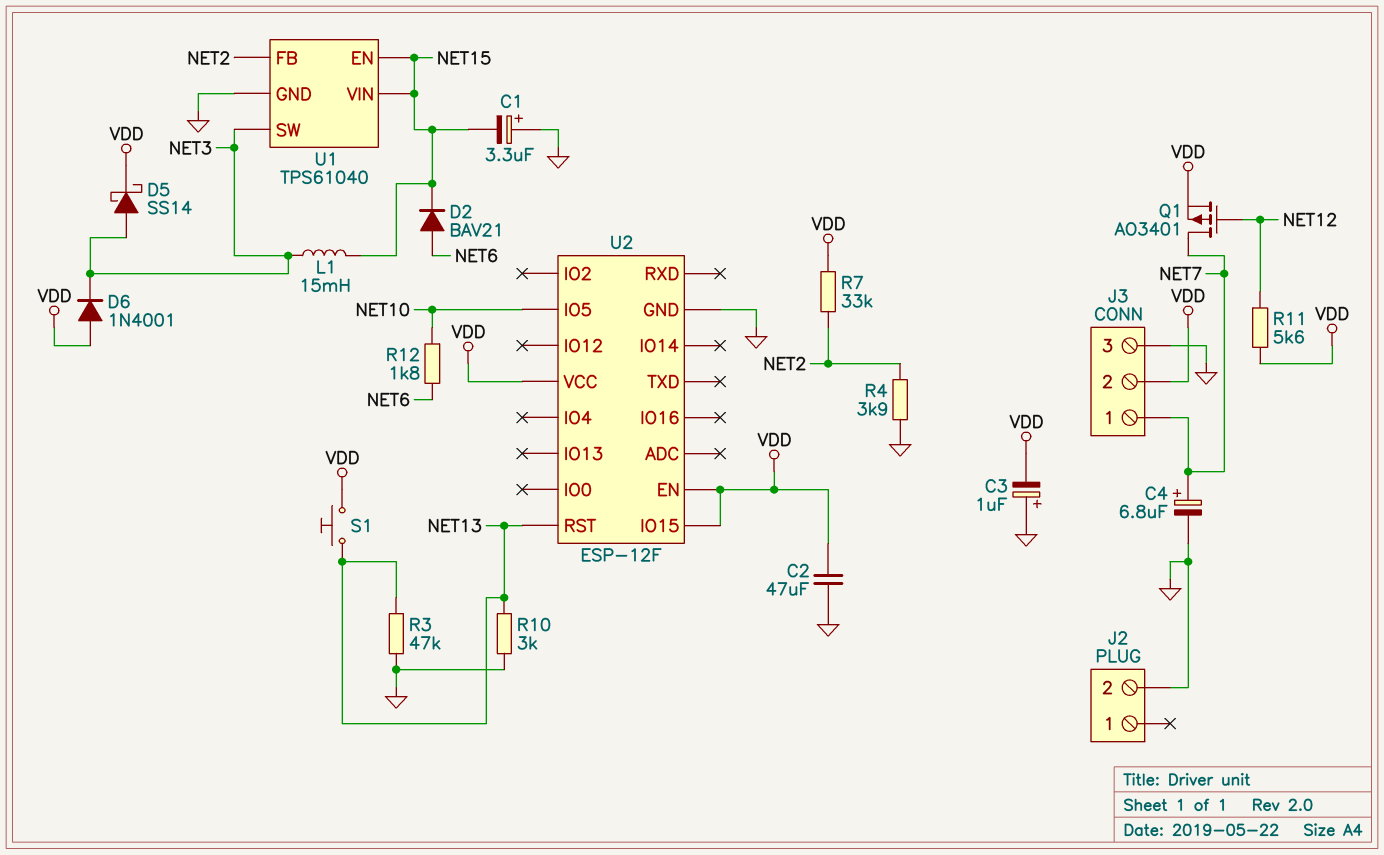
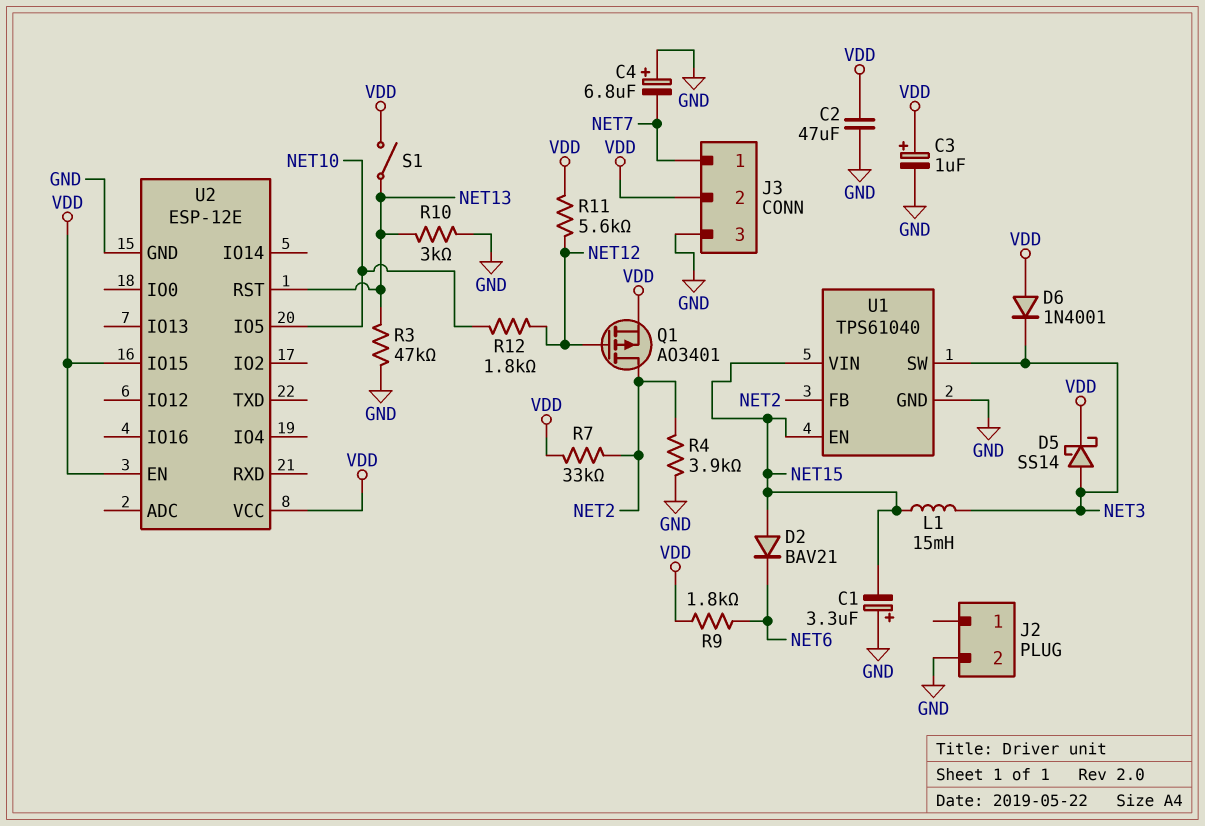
C3: 1uF (plus GND, minus VDD) -> 1uF (plus VDD, minus GND)
C4: 6.8uF (plus NET7, minus GND) -> 6.8uF (plus GND, minus NET7)
D2: diode BAV21 (A NET6, K NET15) -> diode BAV21 (A NET15, K NET6)
Q1: PMOS AO3401 (G NET12, D NET7, S VDD) -> PMOS AO3401 (G NET12, D NET2, S VDD)
R9: none -> 1.8k (NET6, VDD)
R12: 1.8k (NET6, NET10) -> 1.8k (NET10, NET12)
S1: button (NET13, VDD) -> switch (NET13, VDD)
U2: ESP-12F -> ESP-12E

